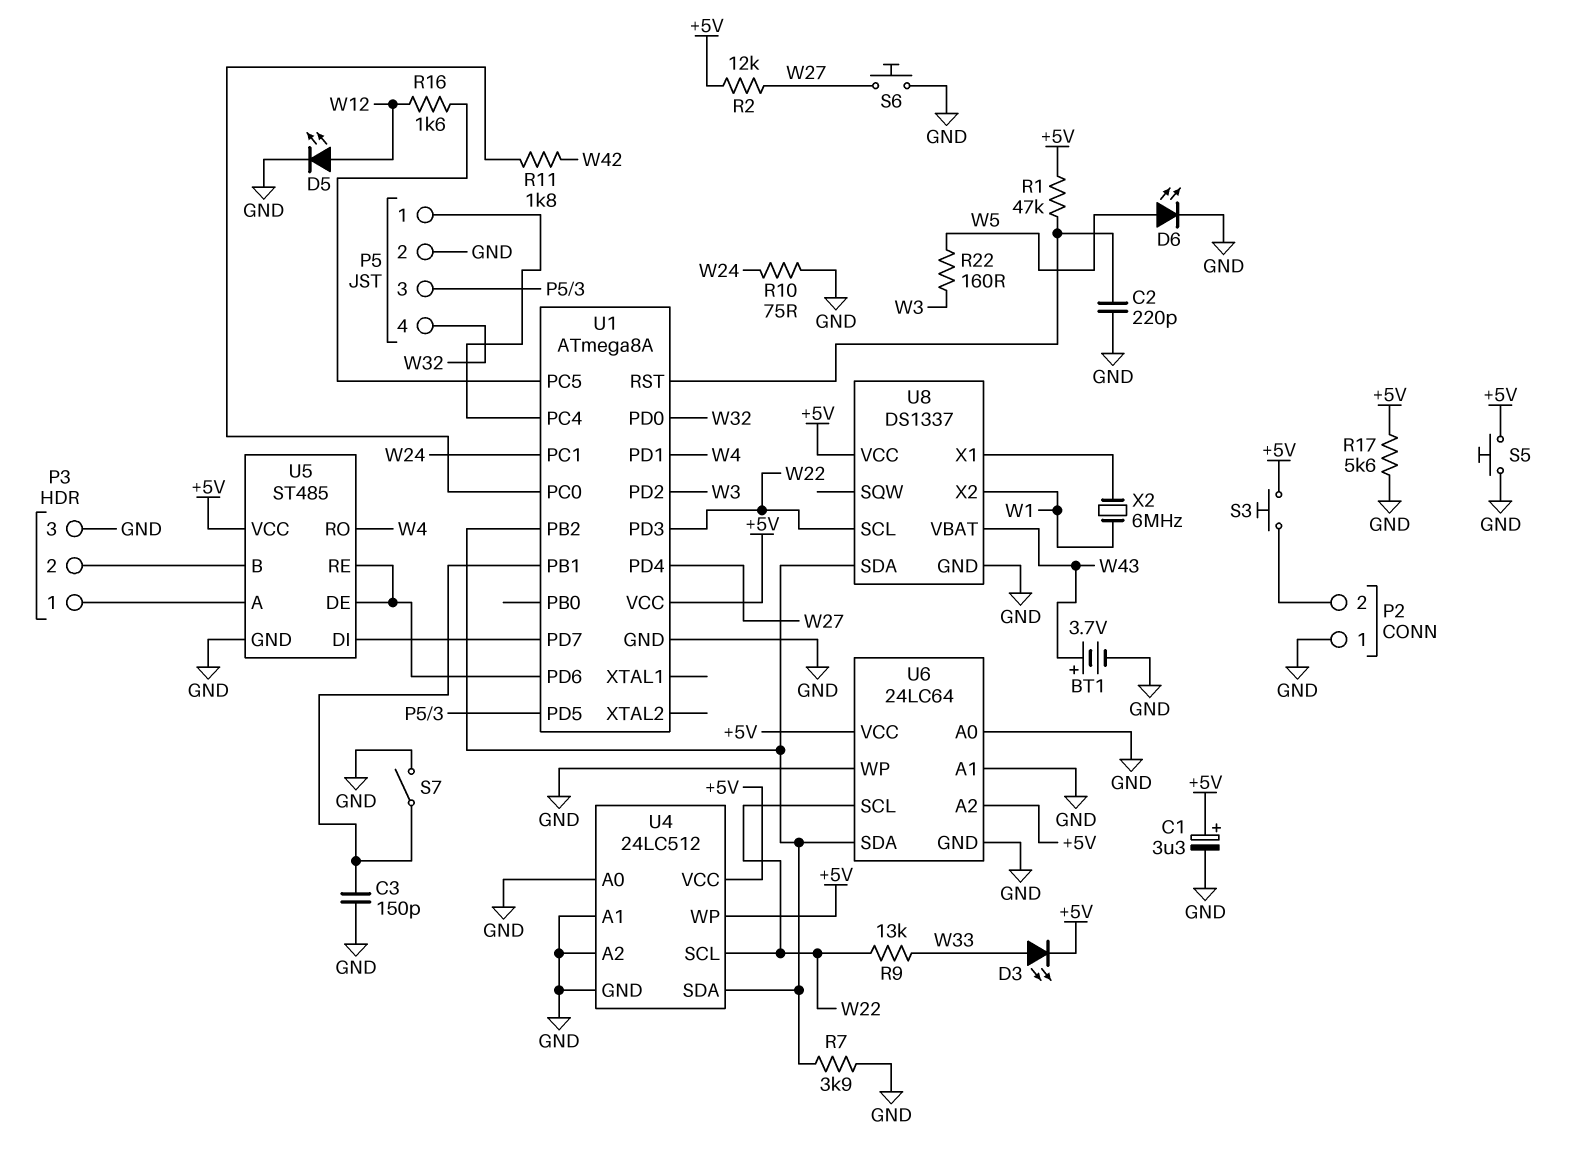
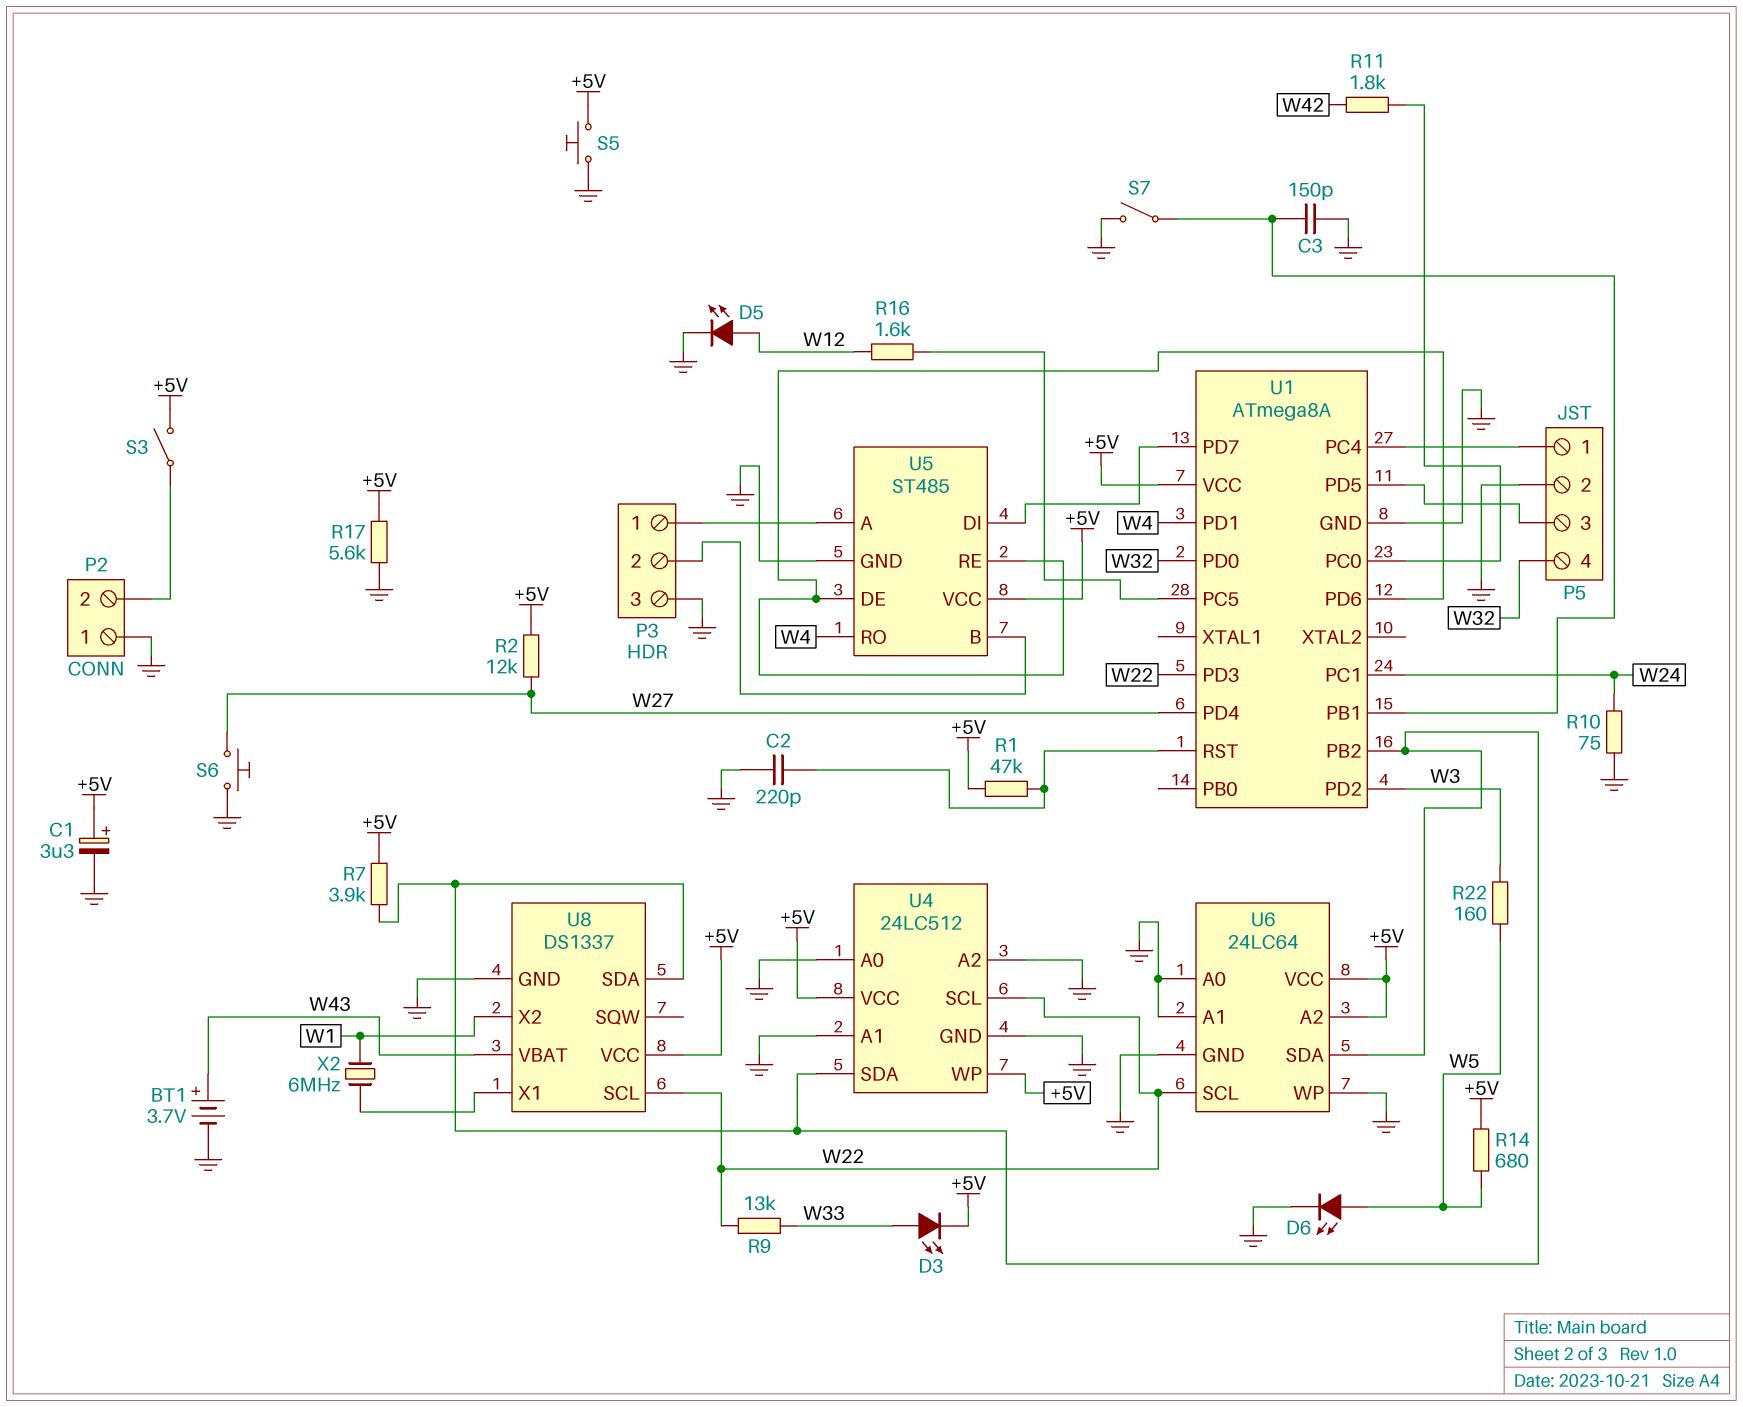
R7: 3.9k (GND, U1/PB2) -> 3.9k (+5V, U1/PB2)
R14: none -> 680 (+5V, W5)
S3: button (+5V, P2/2) -> switch (+5V, P2/2)

